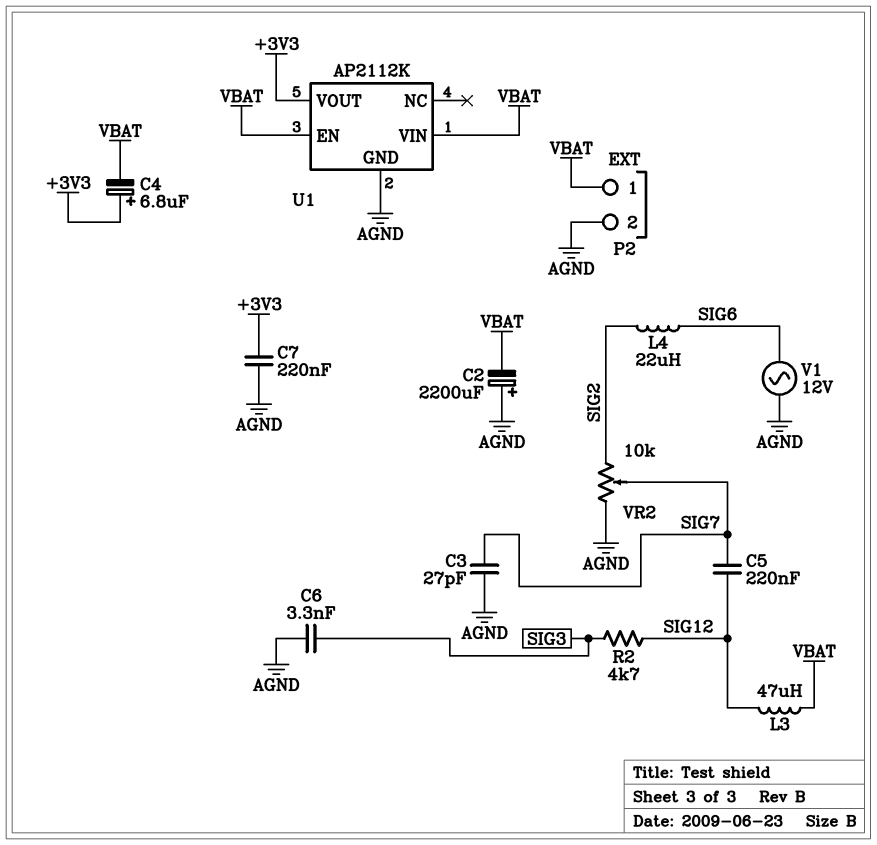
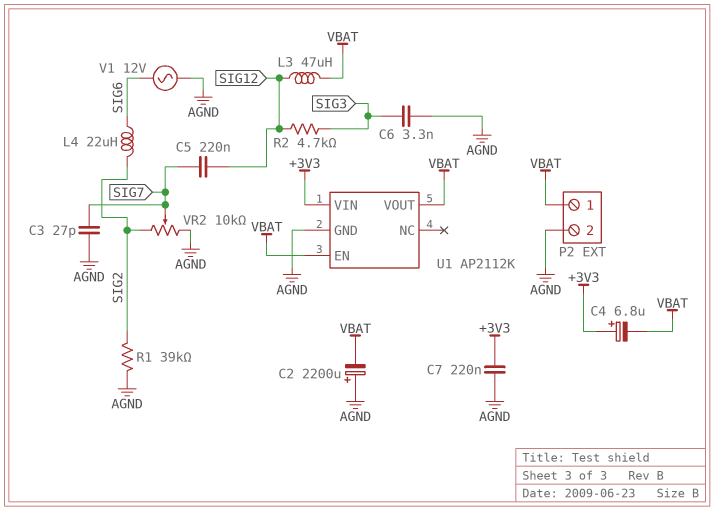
R1: none -> 39k (AGND, SIG2)
U1 pin VIN: VBAT -> +3V3
U1 pin VOUT: +3V3 -> VBAT

